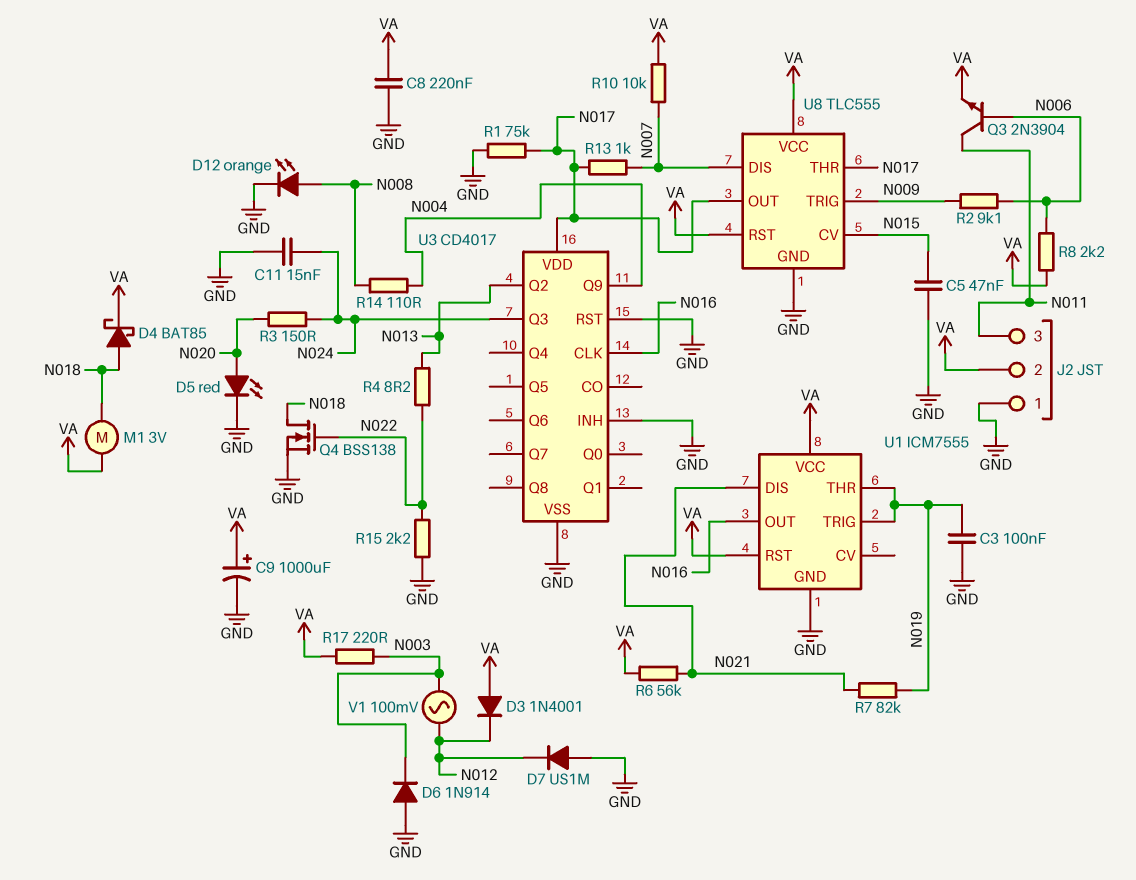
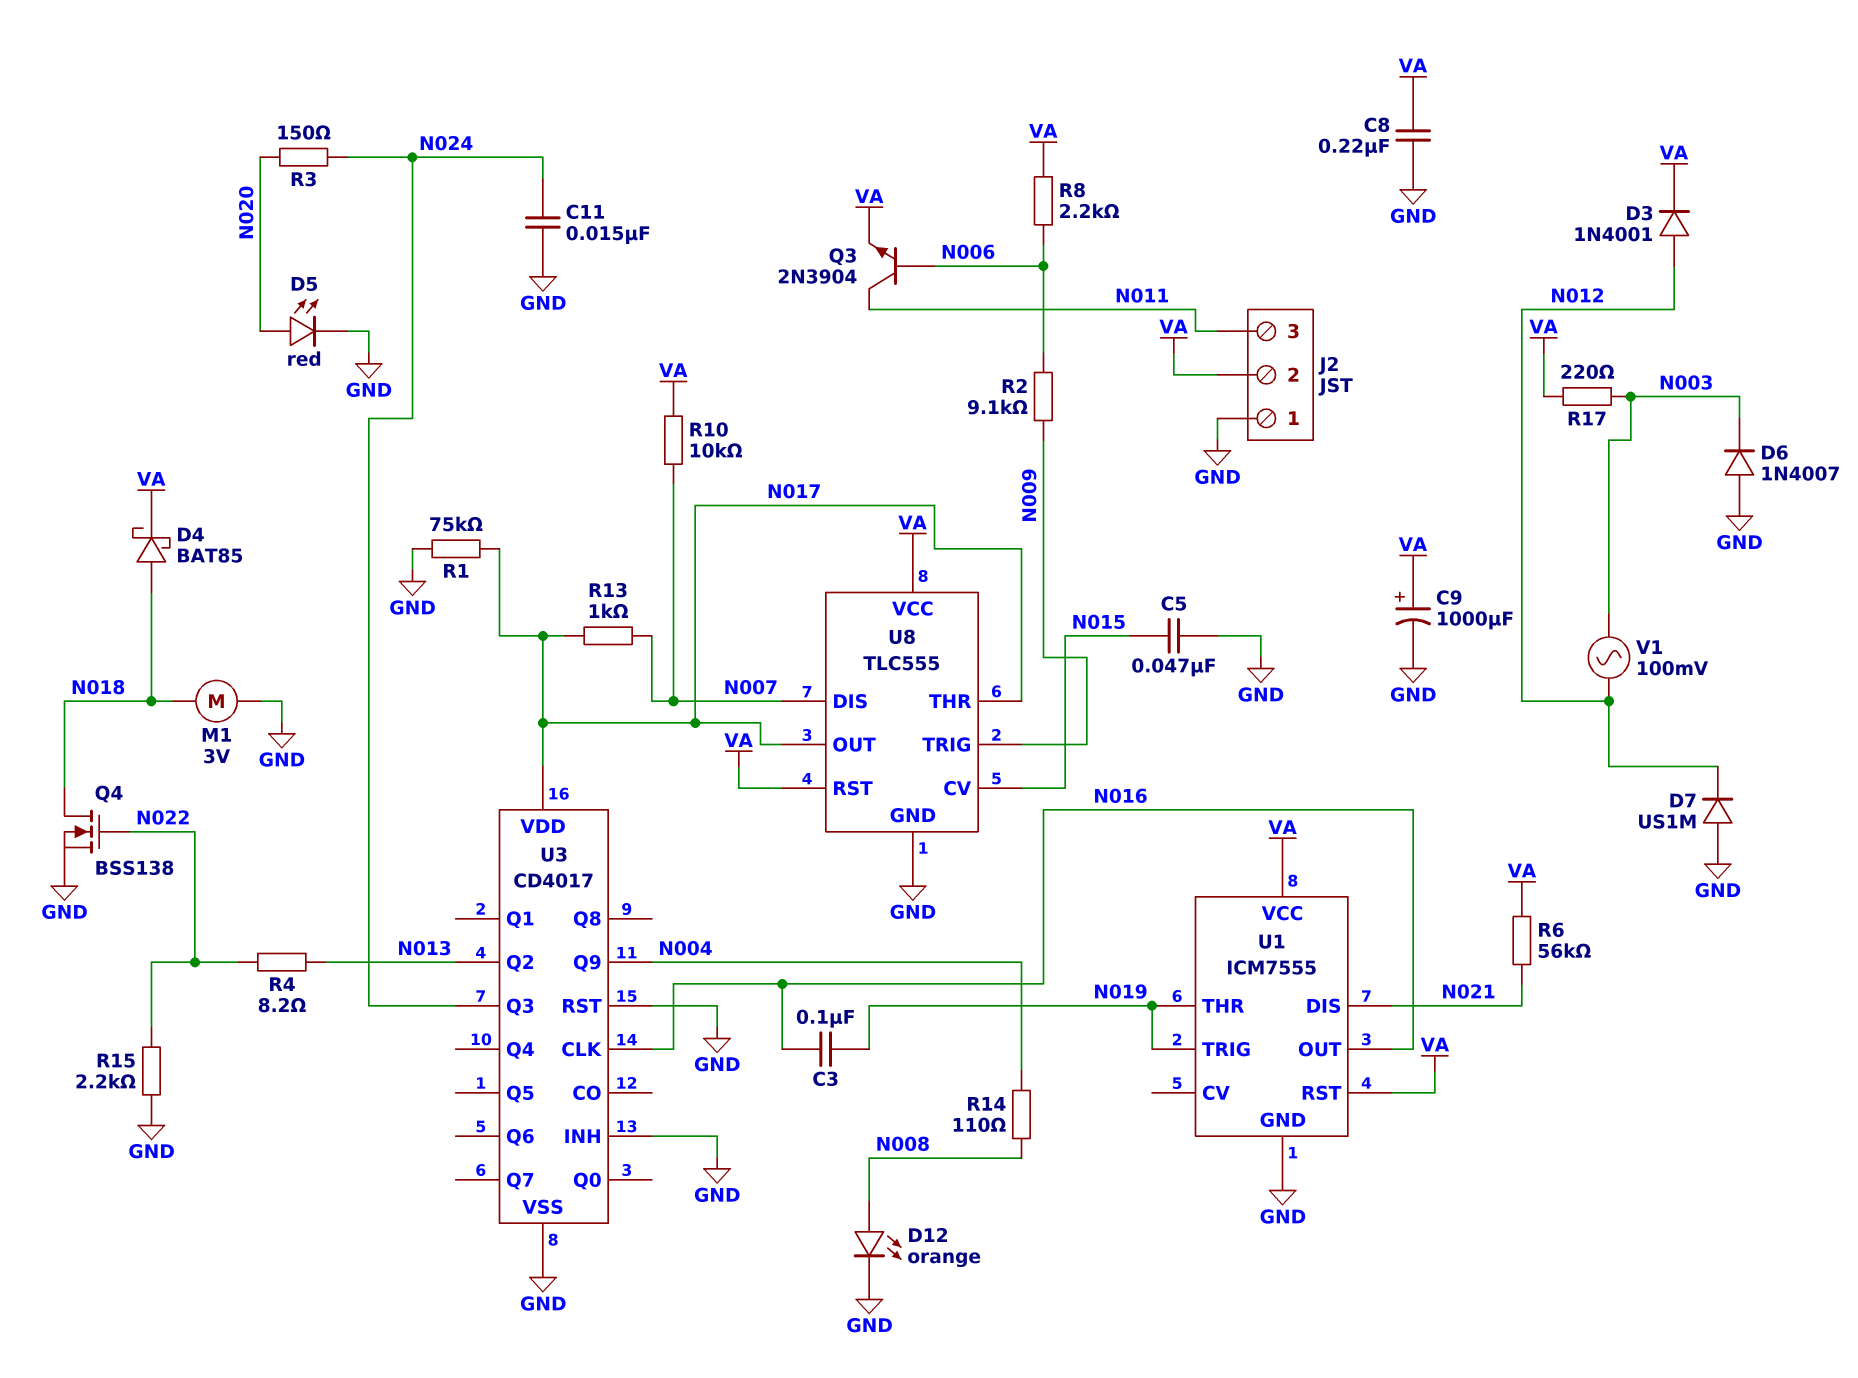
C3: 100nF (GND, N019) -> 100nF (N016, N019)
D3: diode 1N4001 (A VA, K N012) -> diode 1N4001 (A N012, K VA)
D6: diode 1N914 (A GND, K N003) -> diode 1N4007 (A GND, K N003)
M1: motor 3V (N018, VA) -> motor 3V (GND, N018)
R7: 82k (N019, N021) -> none

